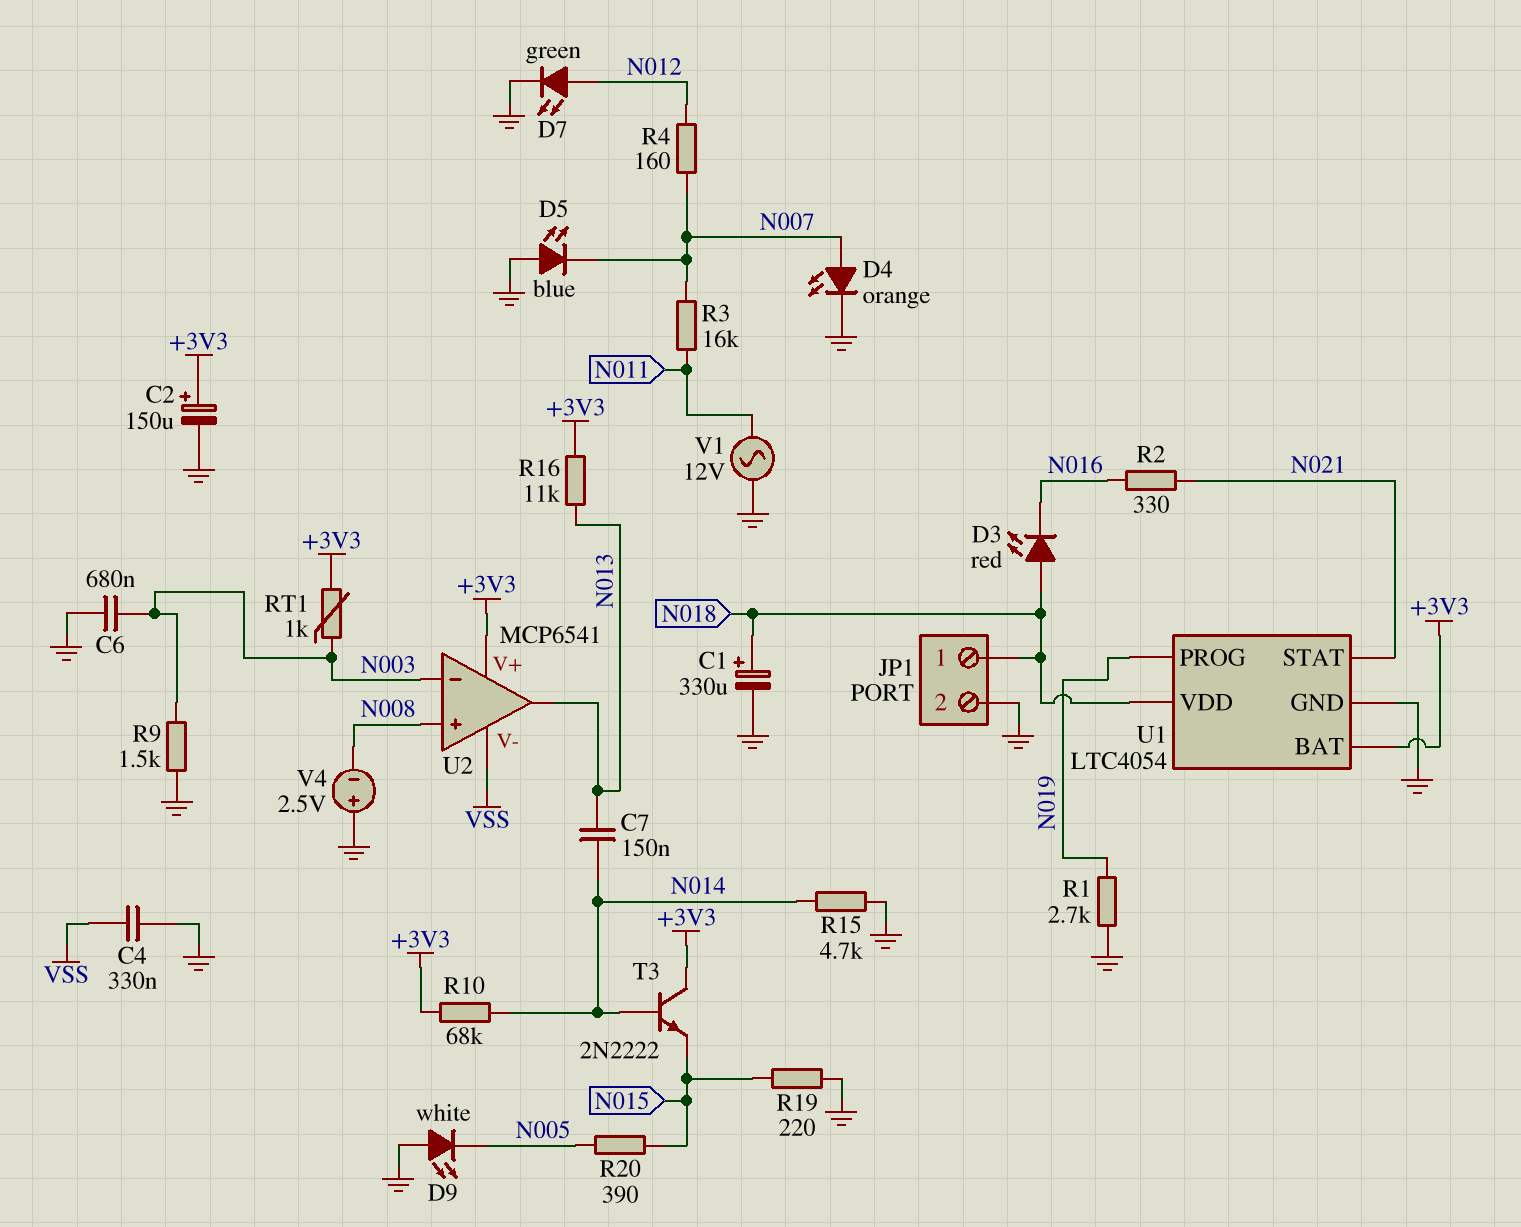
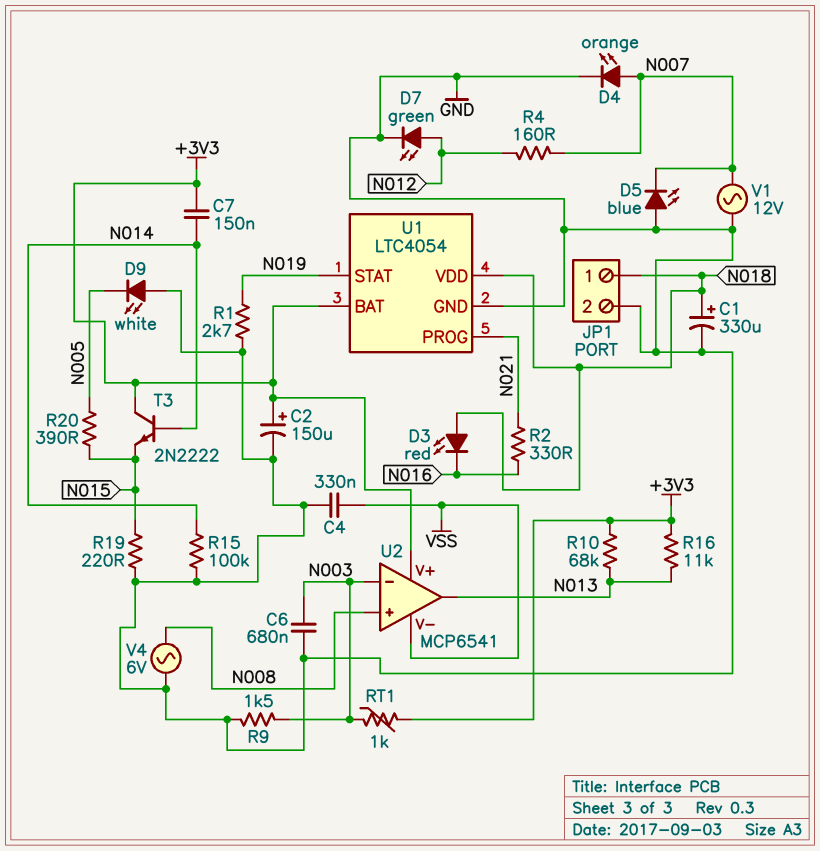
C7: 150nF (N013, N014) -> 150nF (+3V3, N014)
R3: 16k (N007, N011) -> none
R10: 68k (+3V3, N014) -> 68k (+3V3, N013)
R15: 4.7k (GND, N014) -> 100k (GND, N014)
U1 pin PROG: N019 -> N021
U1 pin STAT: N021 -> N019
V1: AC 12V (GND, N011) -> AC 12V (GND, N007)
V4: 2.5V (plus GND, minus N008) -> AC 6V (GND, N008)

